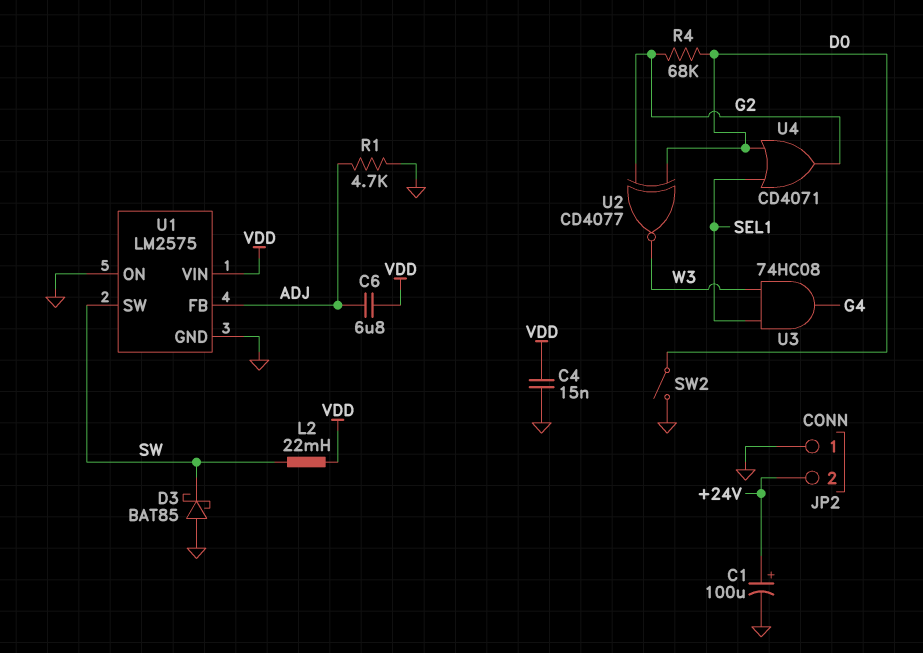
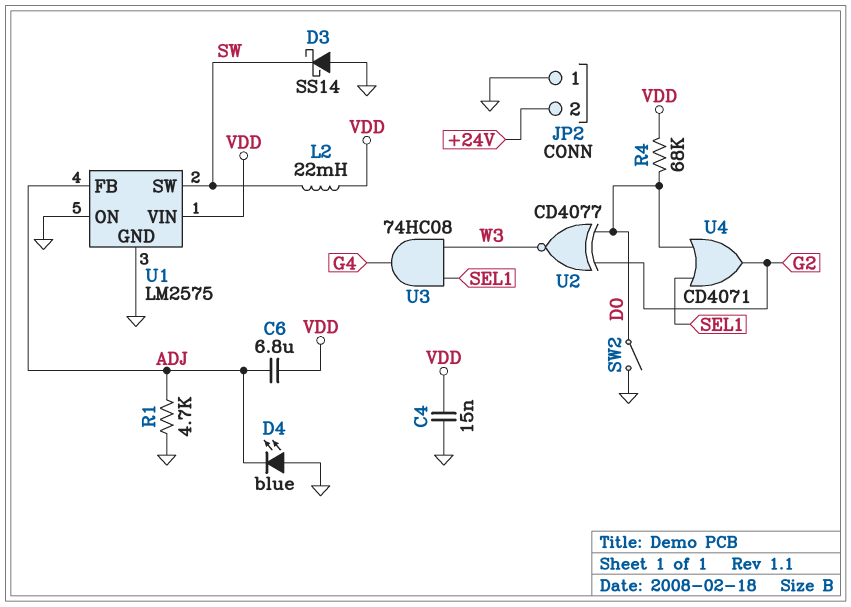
C1: 100uF (plus +24V, minus GND) -> none
D3: schottky BAT85 (A GND, K SW) -> schottky SS14 (A GND, K SW)
D4: none -> LED blue (A GND, K ADJ)
R4: 68k (D0, G2) -> 68k (D0, VDD)

